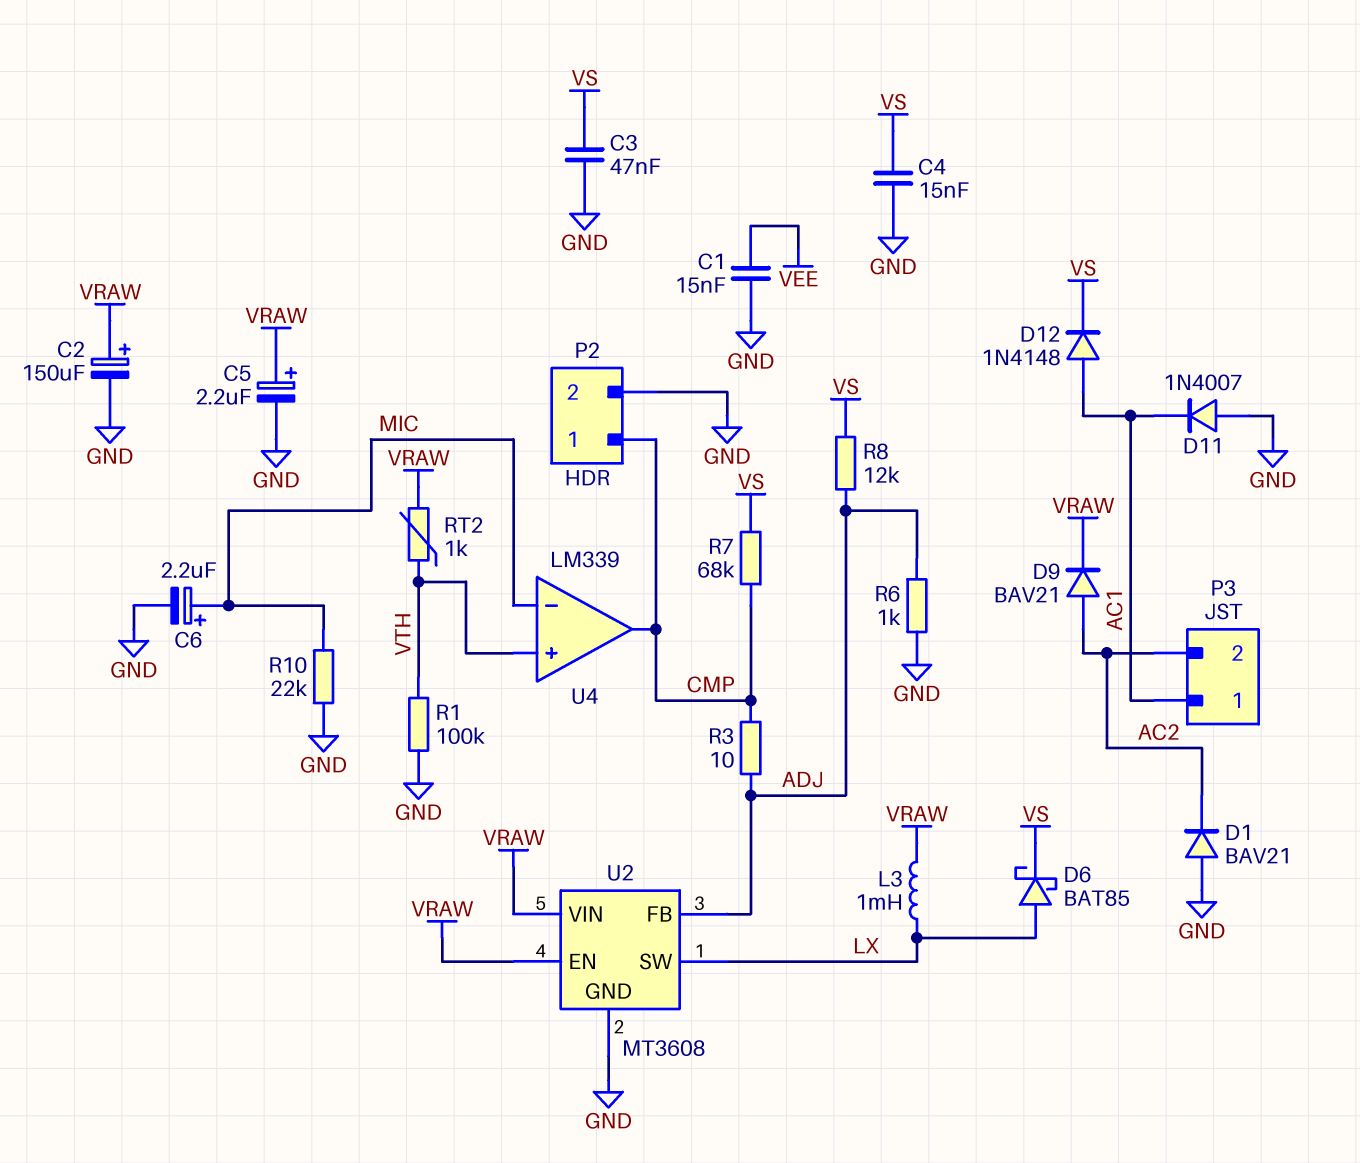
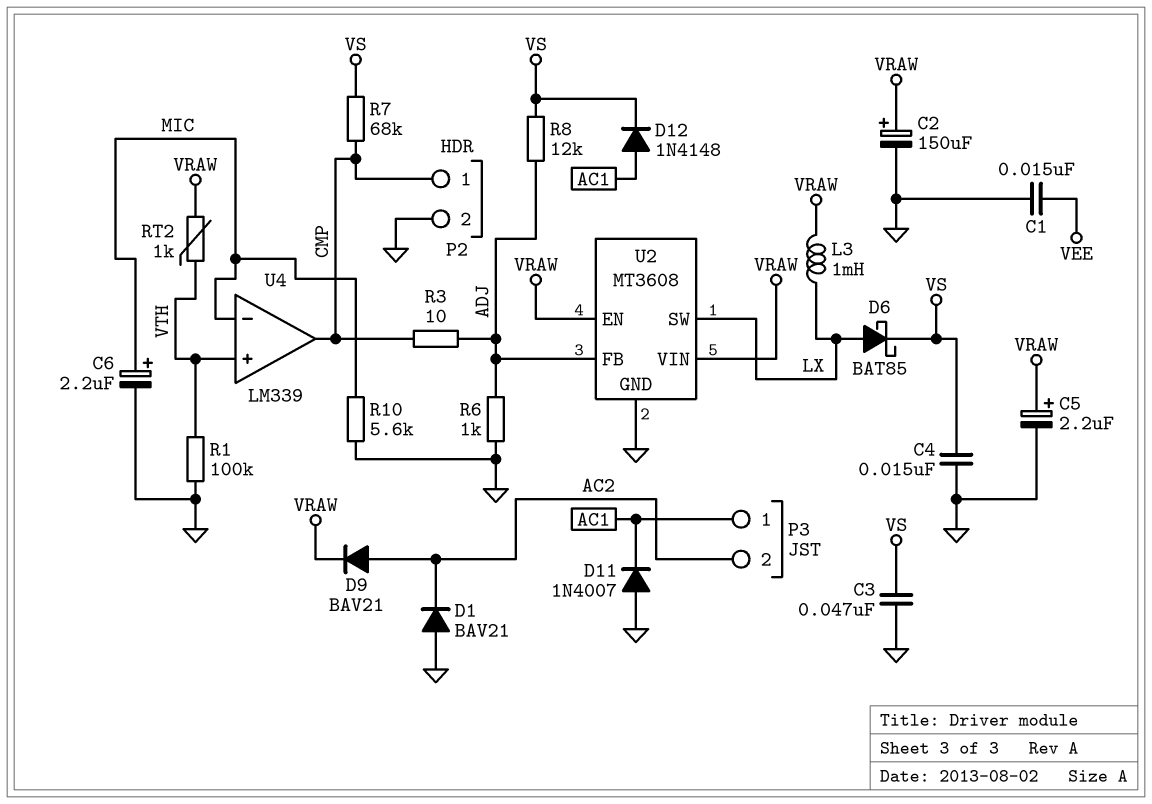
R10: 22k (GND, MIC) -> 5.6k (GND, MIC)

